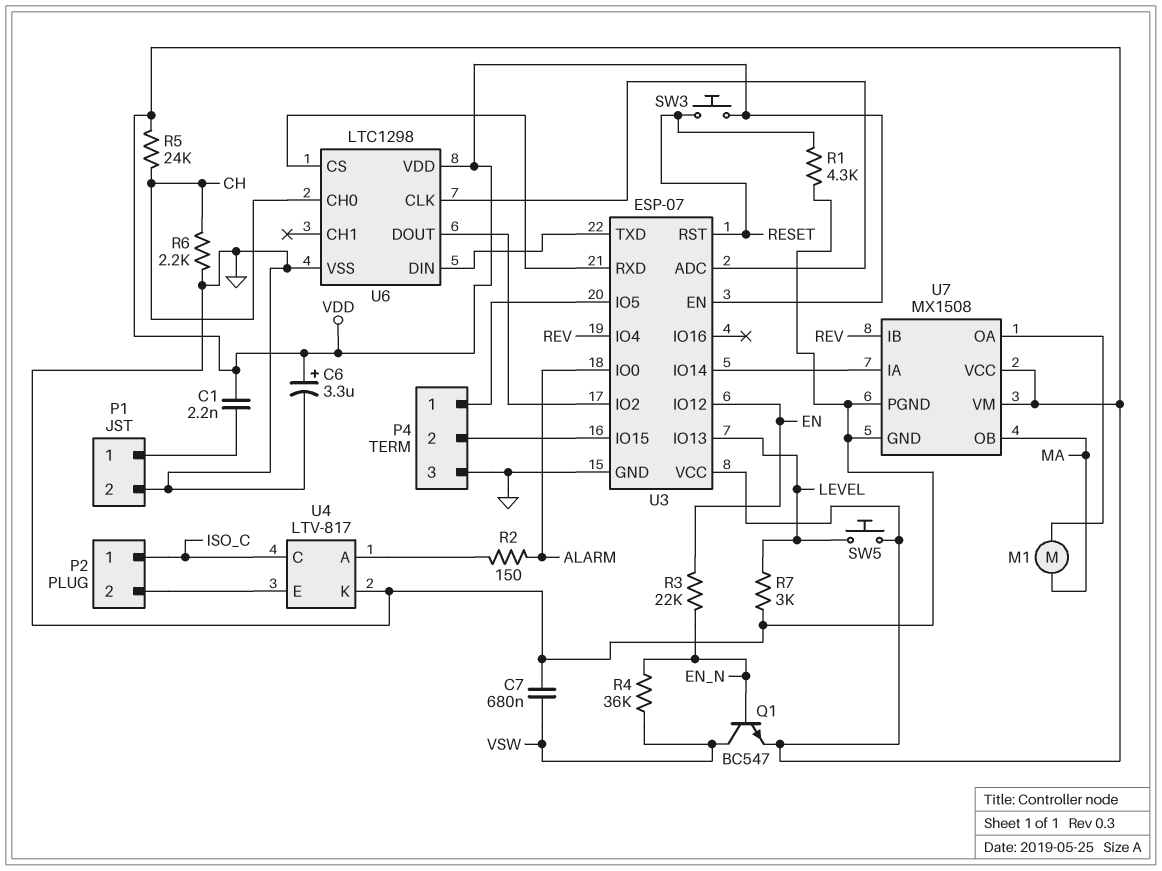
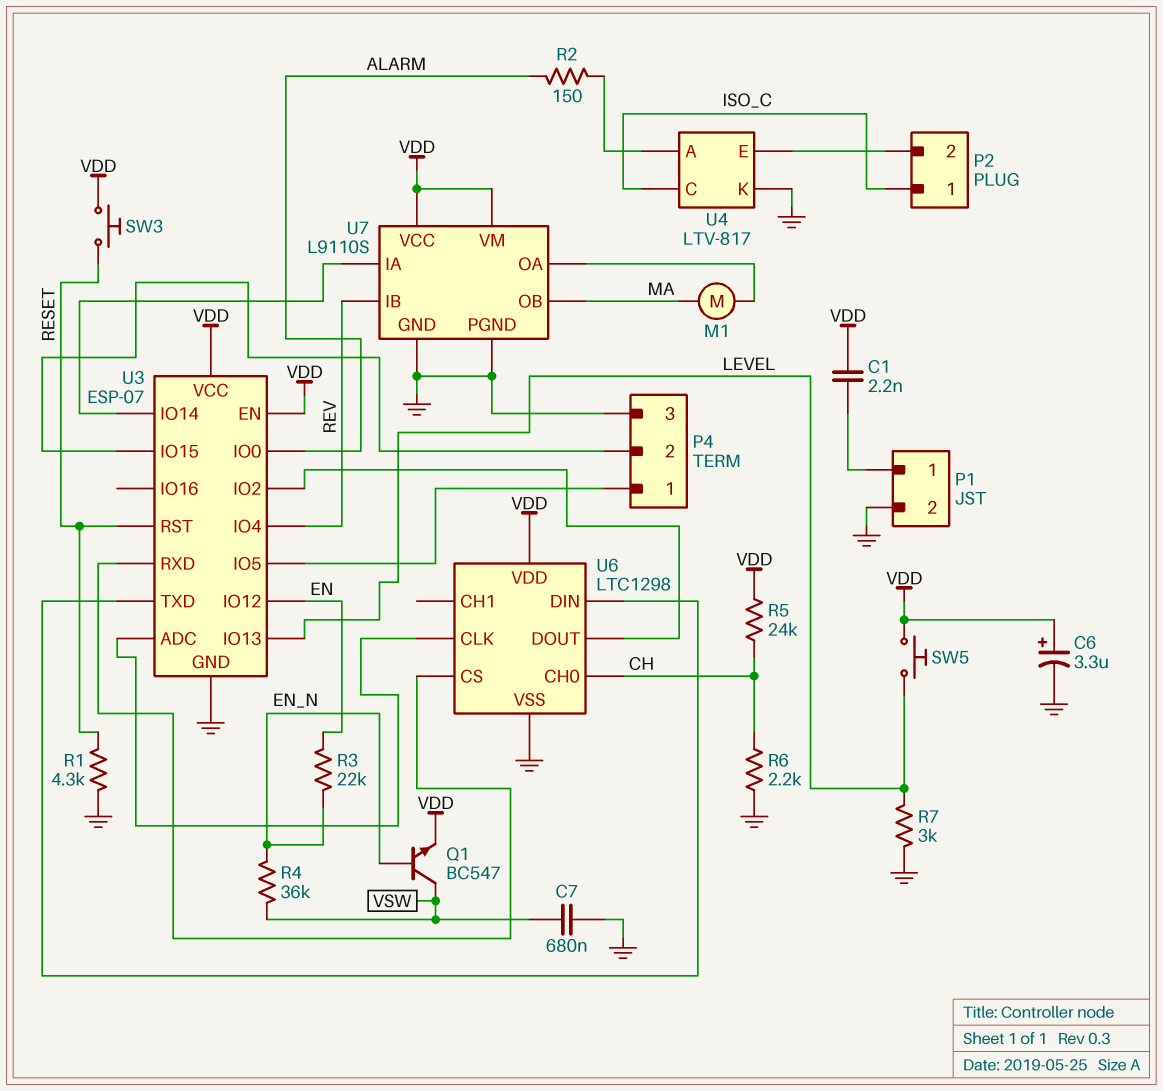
U7: MX1508 -> L9110S

